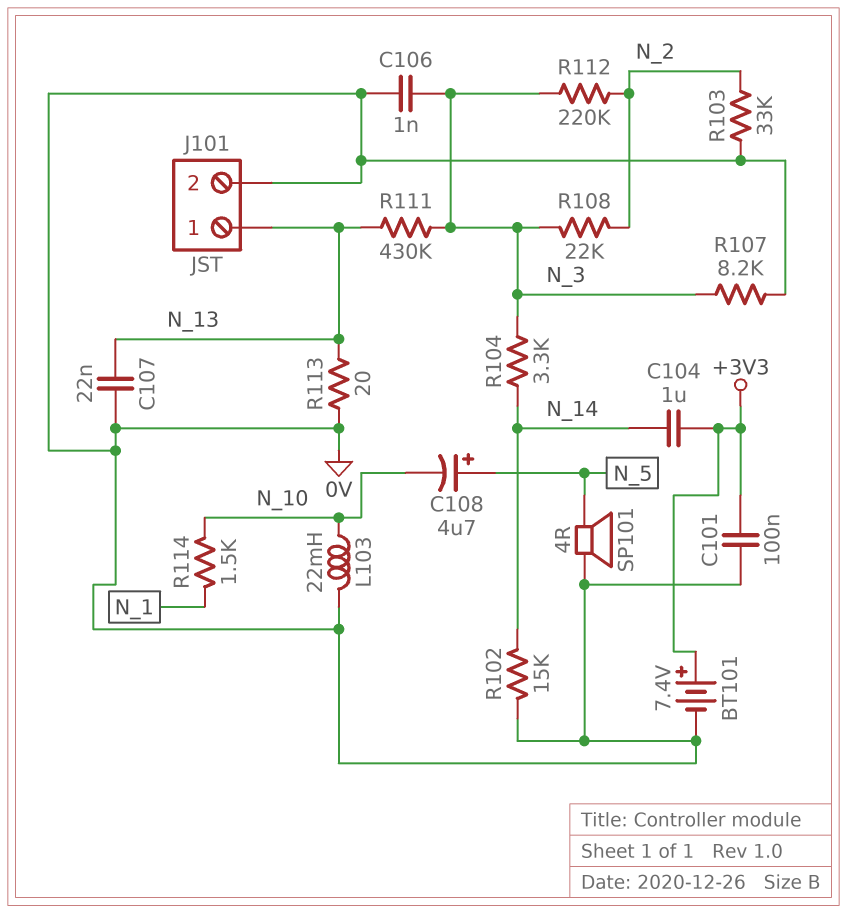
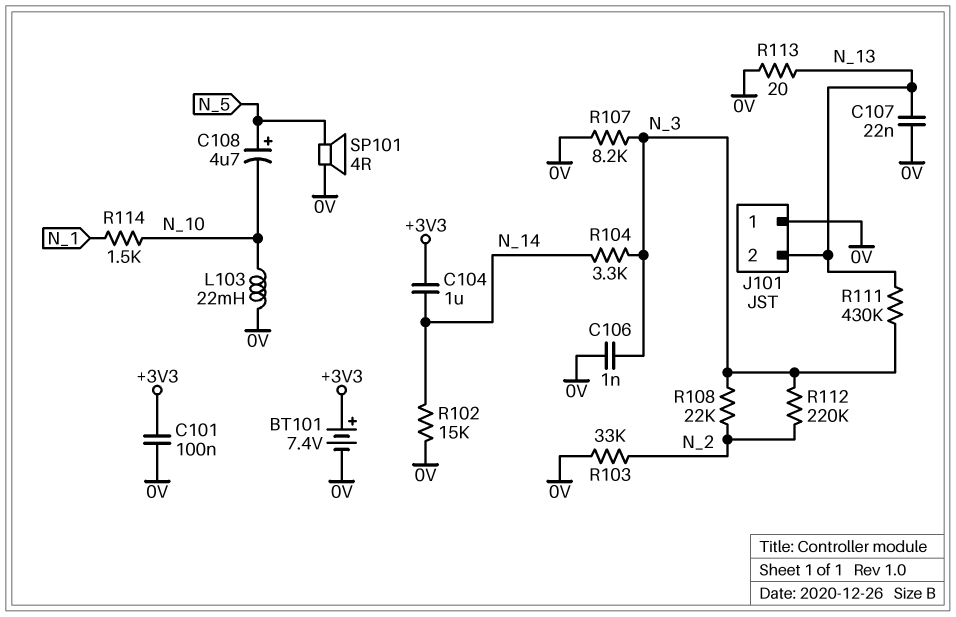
J101 pin 1: N_13 -> 0V
J101 pin 2: 0V -> N_13

